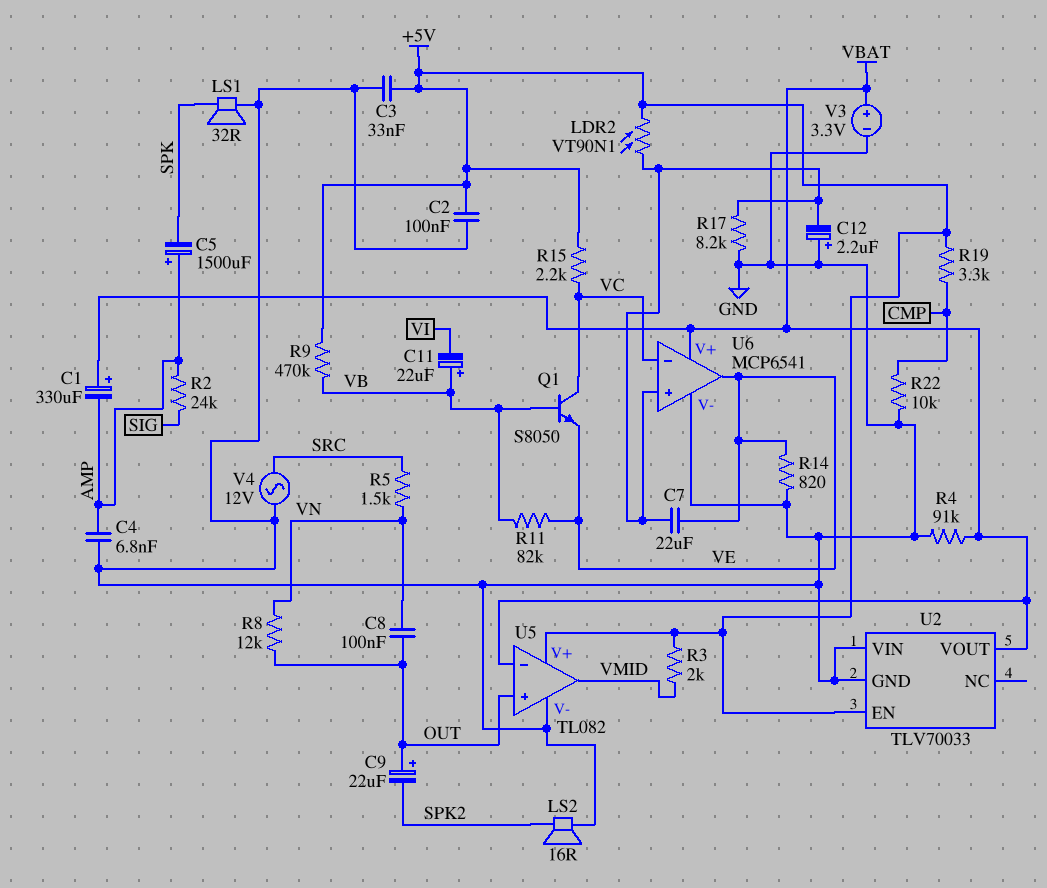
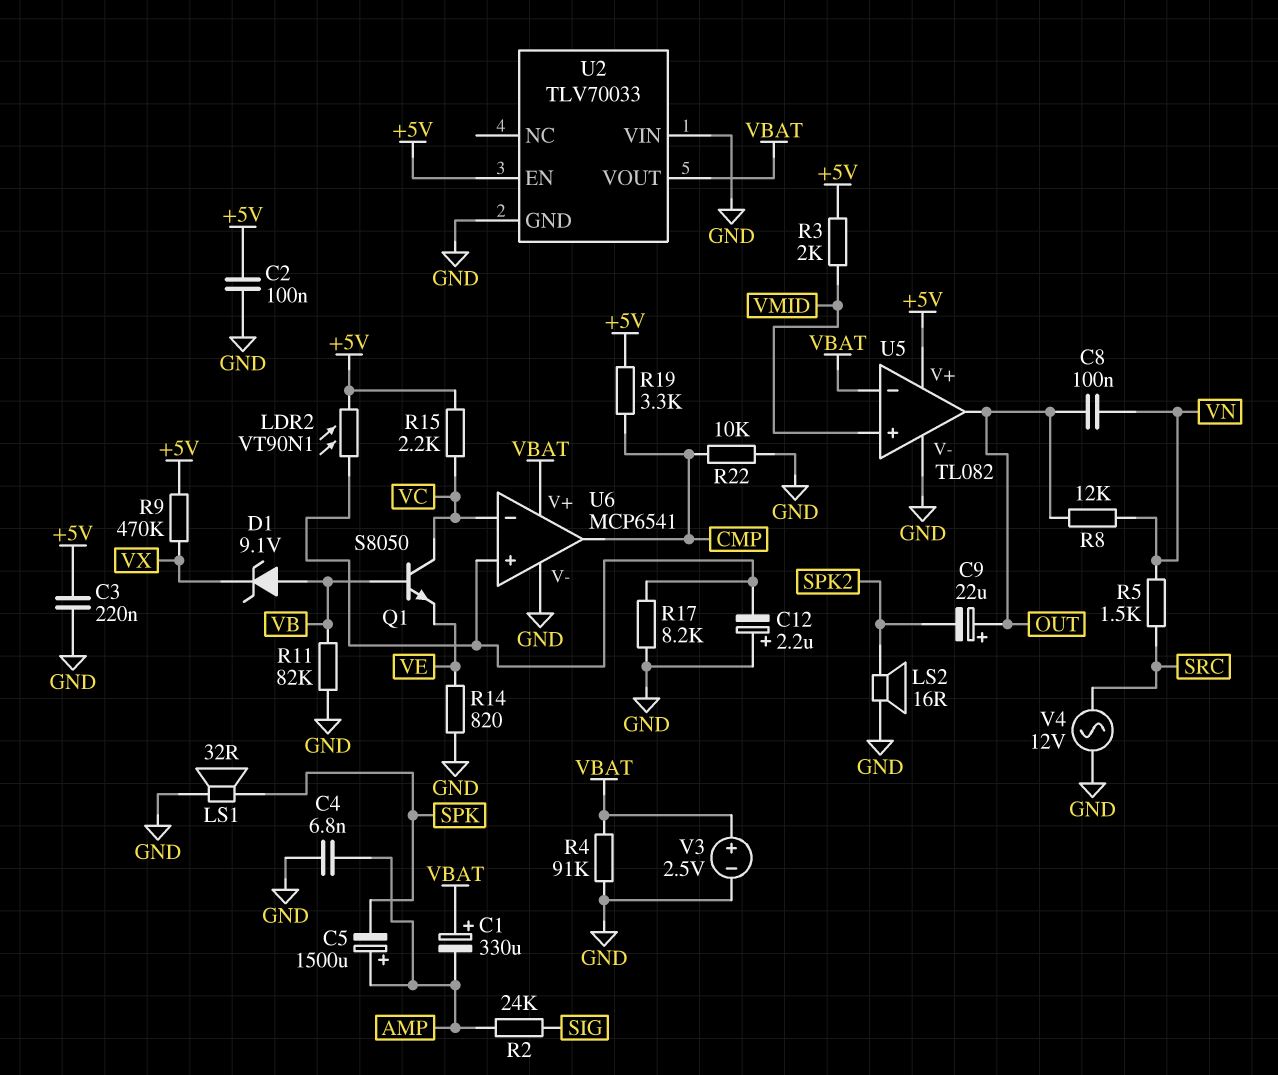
C3: 33nF (+5V, GND) -> 220nF (+5V, GND)
C7: 22uF (U6/in+, VE) -> none
C11: 22uF (plus VB, minus VI) -> none
D1: none -> zener 9.1V (A VB, K VX)
R9: 470k (+5V, VB) -> 470k (+5V, VX)
R11: 82k (VB, VE) -> 82k (GND, VB)
U5 pin in+: OUT -> VMID
U5 pin out: VMID -> OUT
U6 pin out: VE -> CMP
V3: 3.3V (plus VBAT, minus GND) -> 2.5V (plus VBAT, minus GND)

